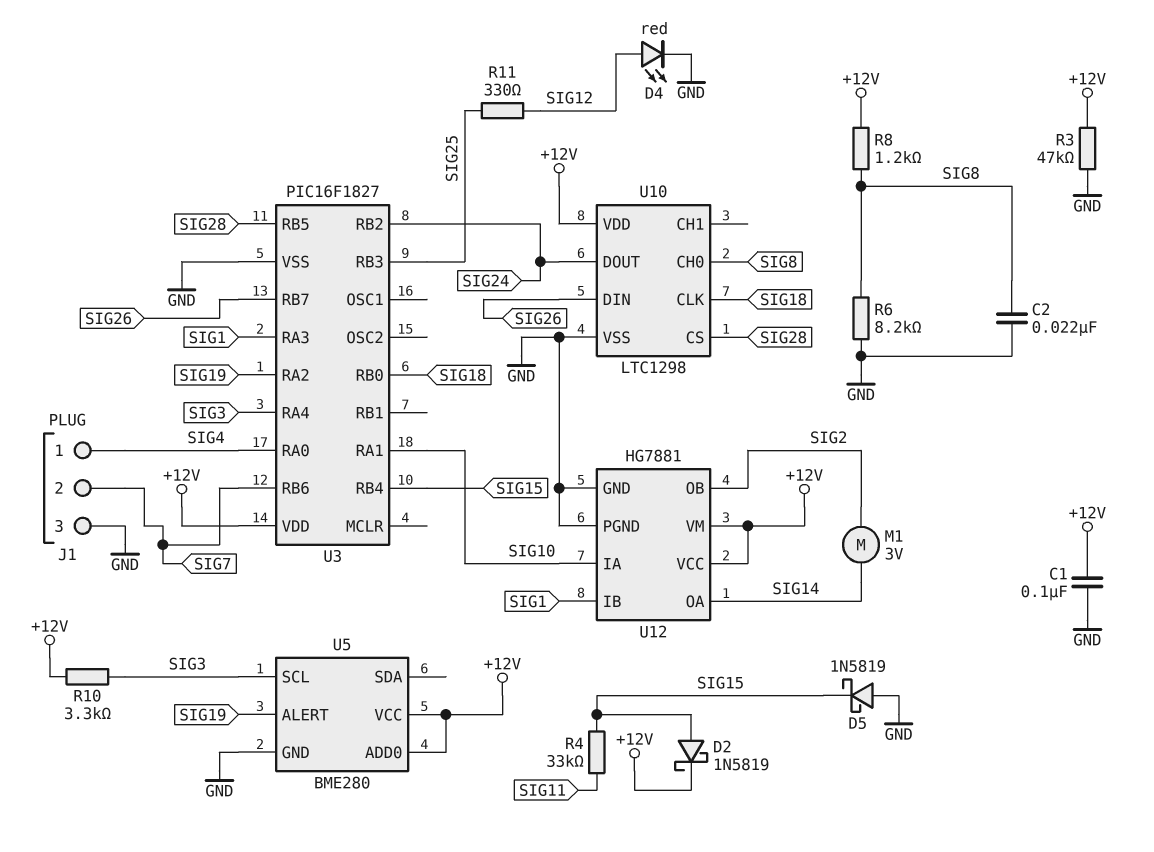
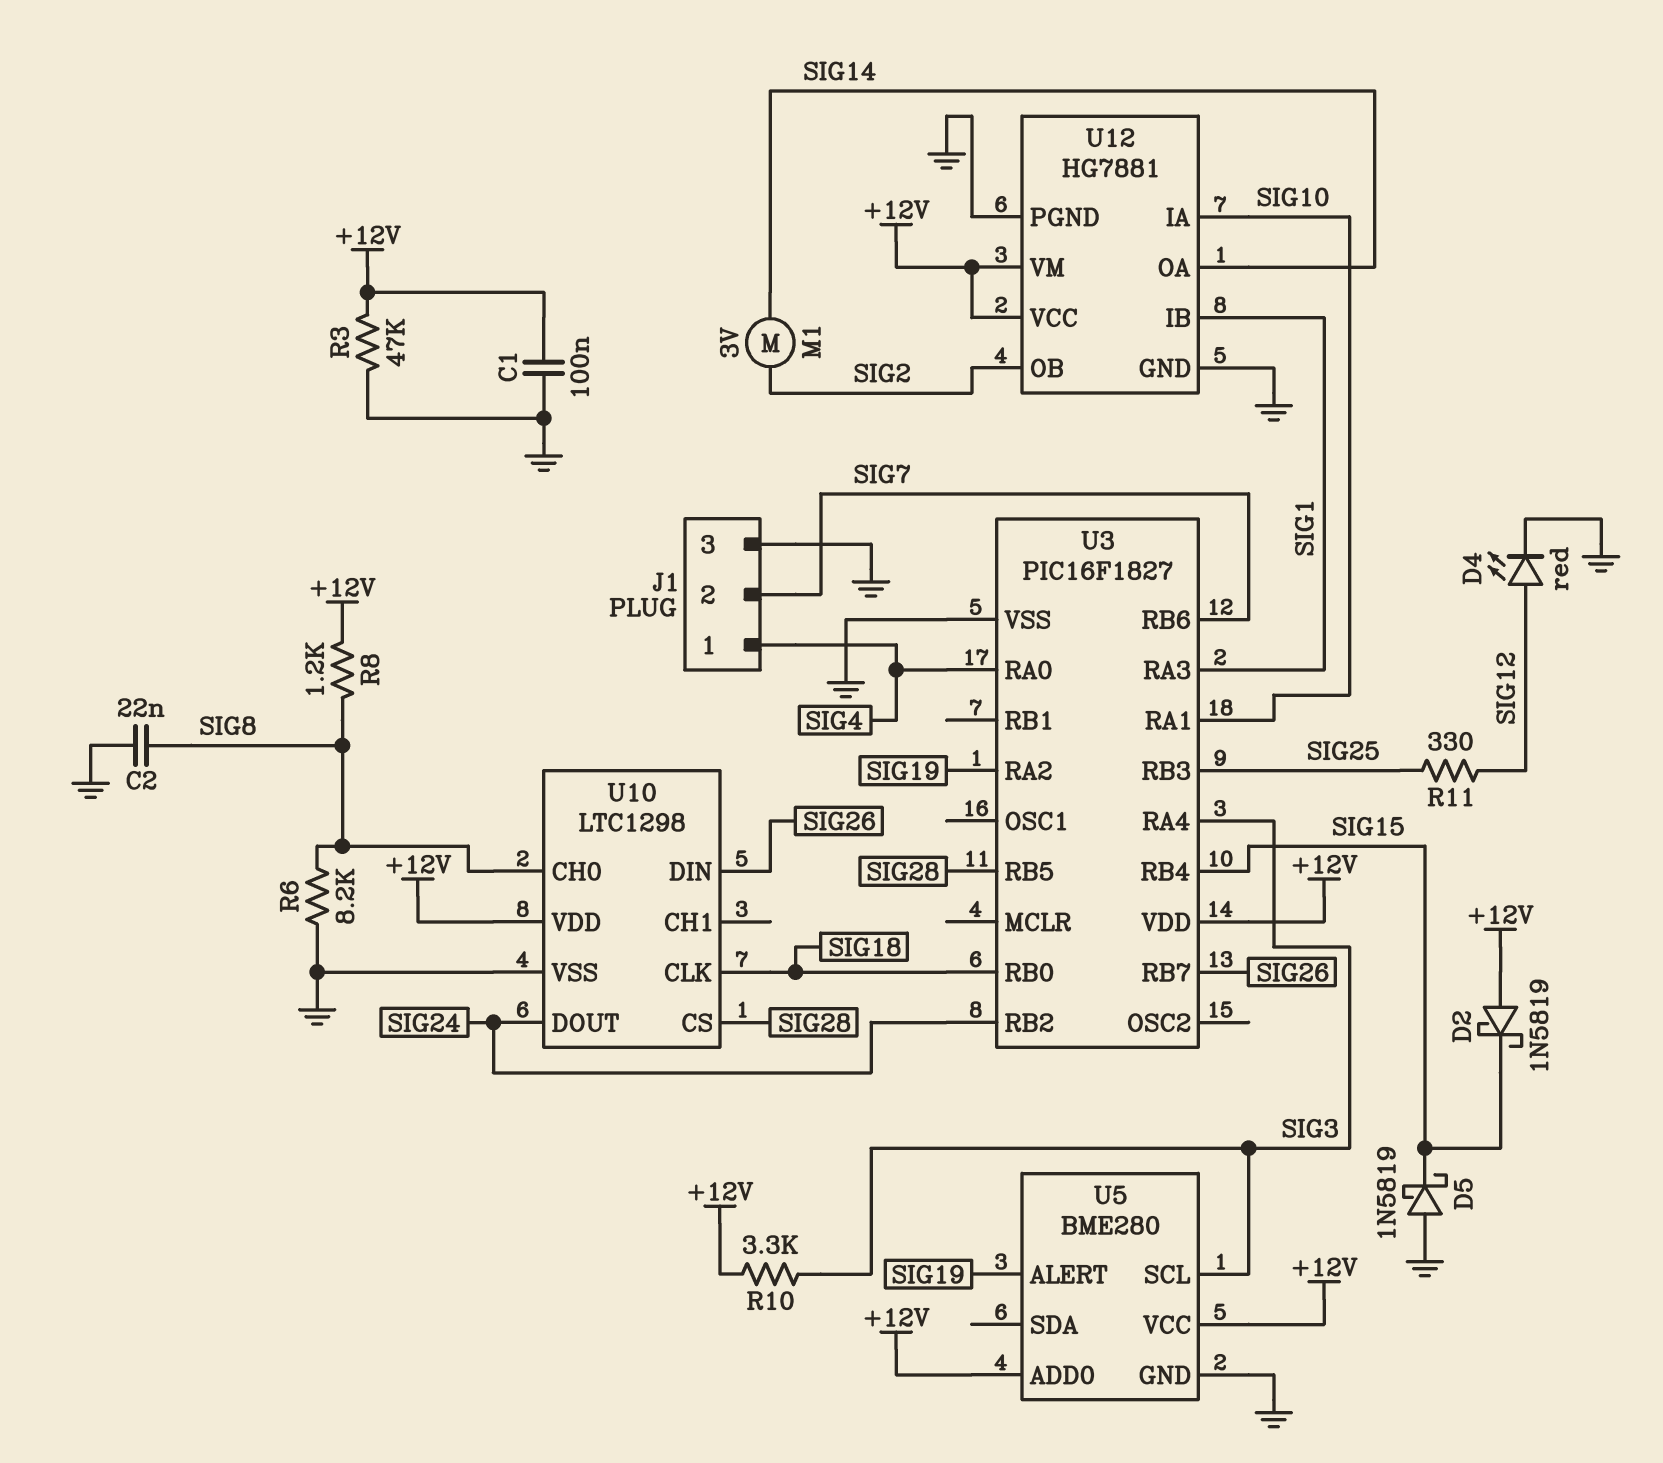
D2: schottky 1N5819 (A SIG15, K +12V) -> schottky 1N5819 (A +12V, K SIG15)
R4: 33k (SIG11, SIG15) -> none

